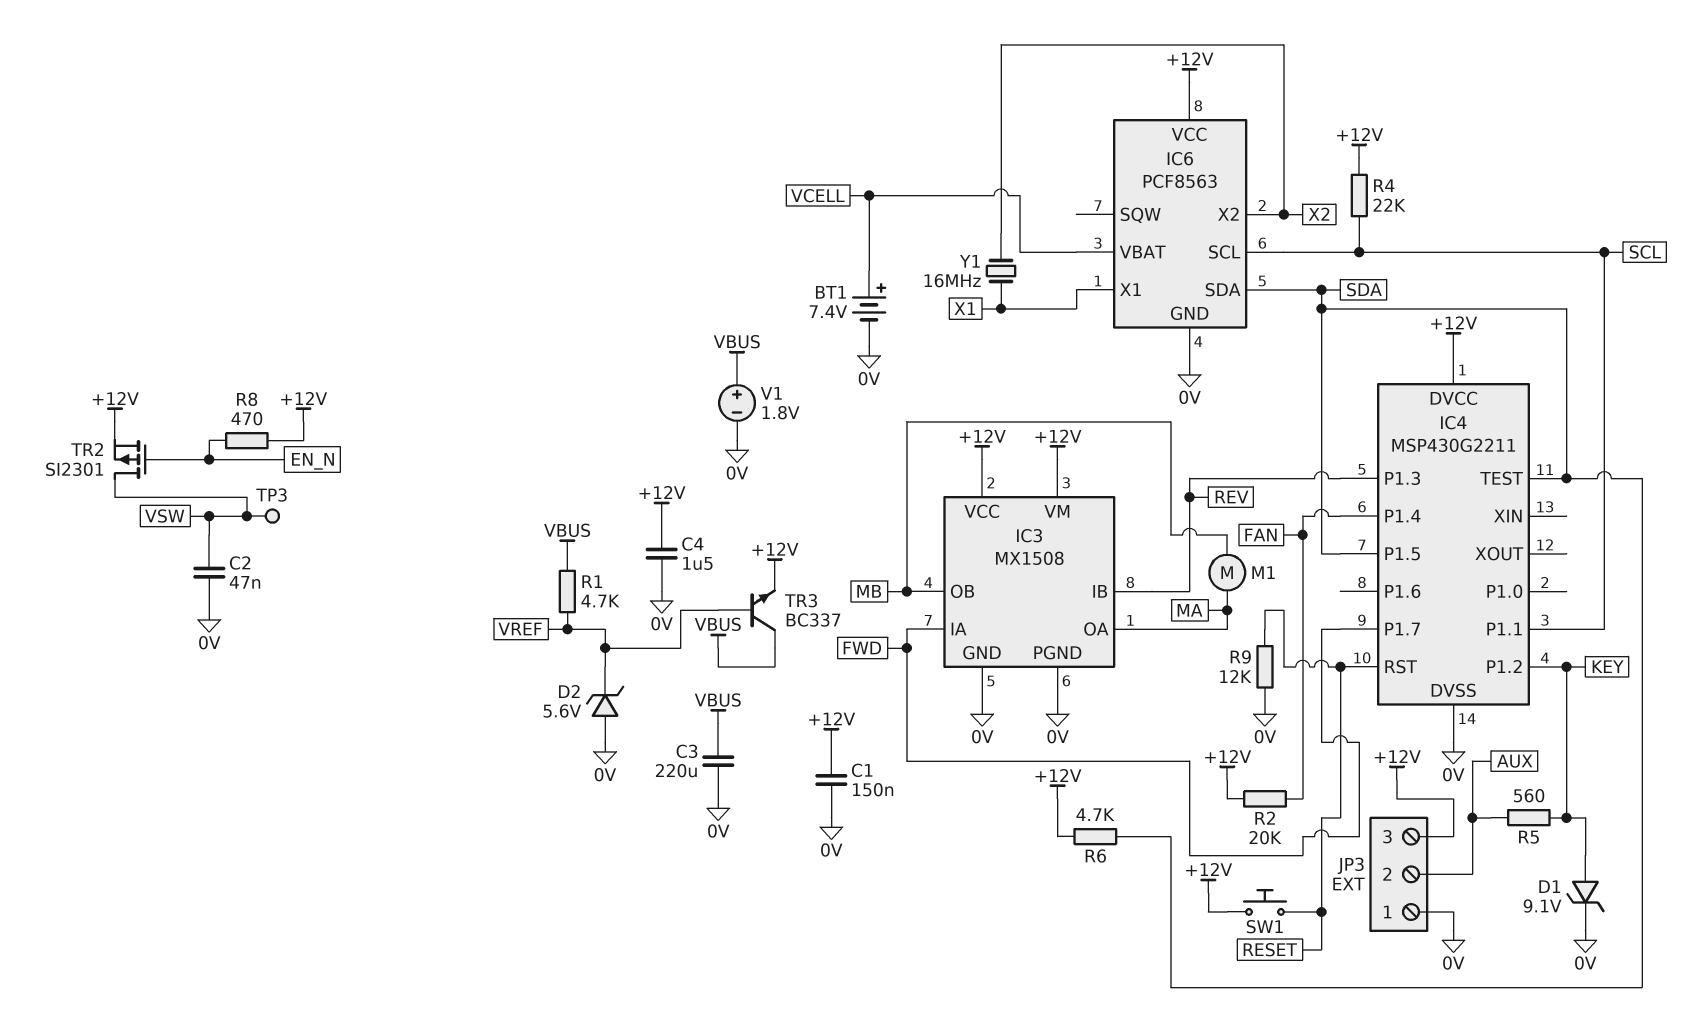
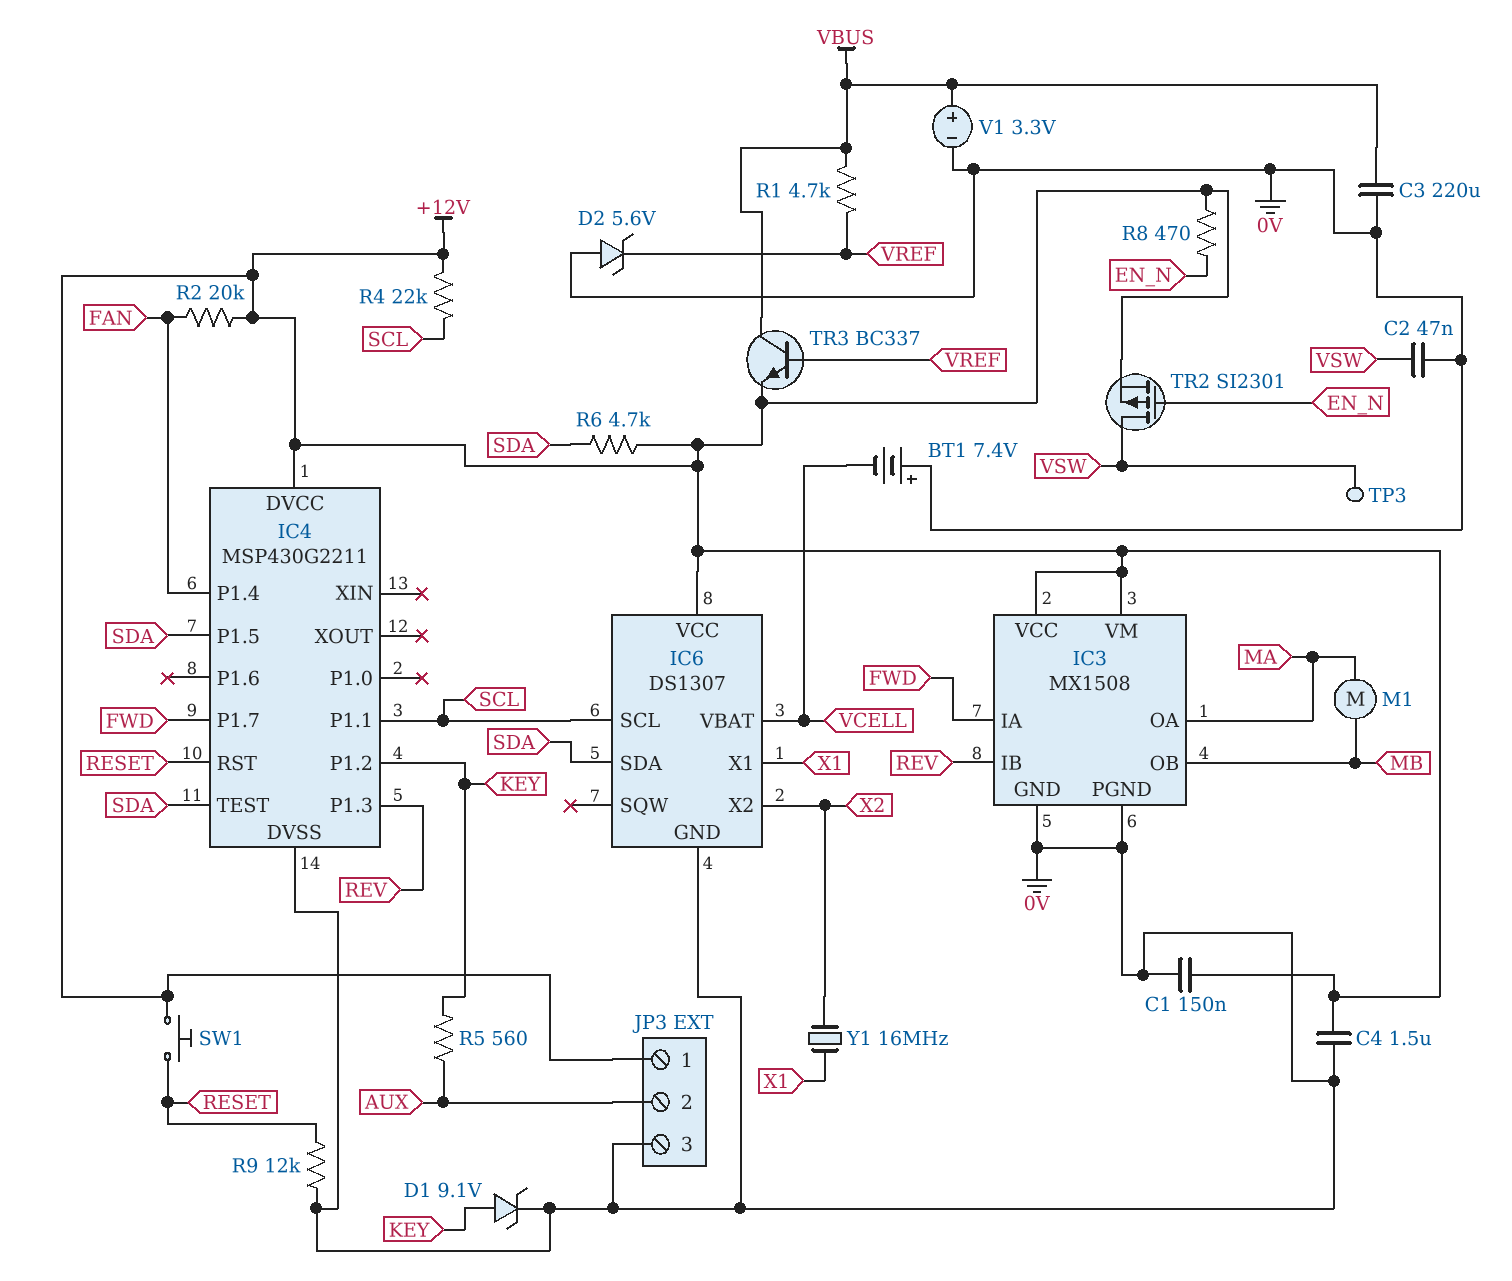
BT1: 7.4V (plus VCELL, minus 0V) -> 7.4V (plus 0V, minus VCELL)
IC6: PCF8563 -> DS1307
JP3 pin 1: 0V -> +12V
JP3 pin 3: +12V -> 0V
V1: 1.8V (plus VBUS, minus 0V) -> 3.3V (plus VBUS, minus 0V)

